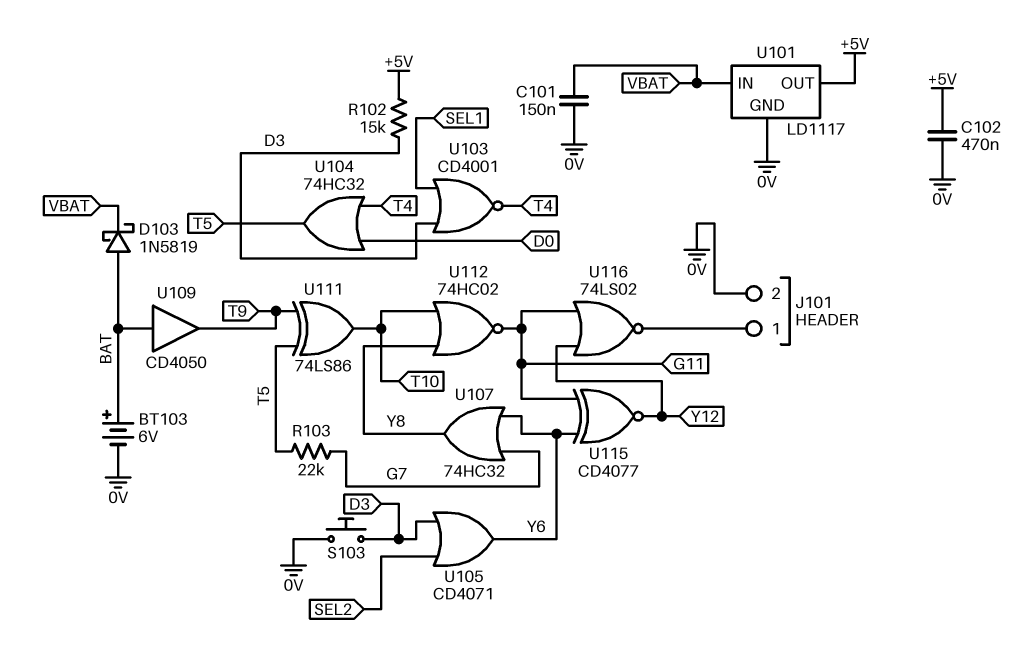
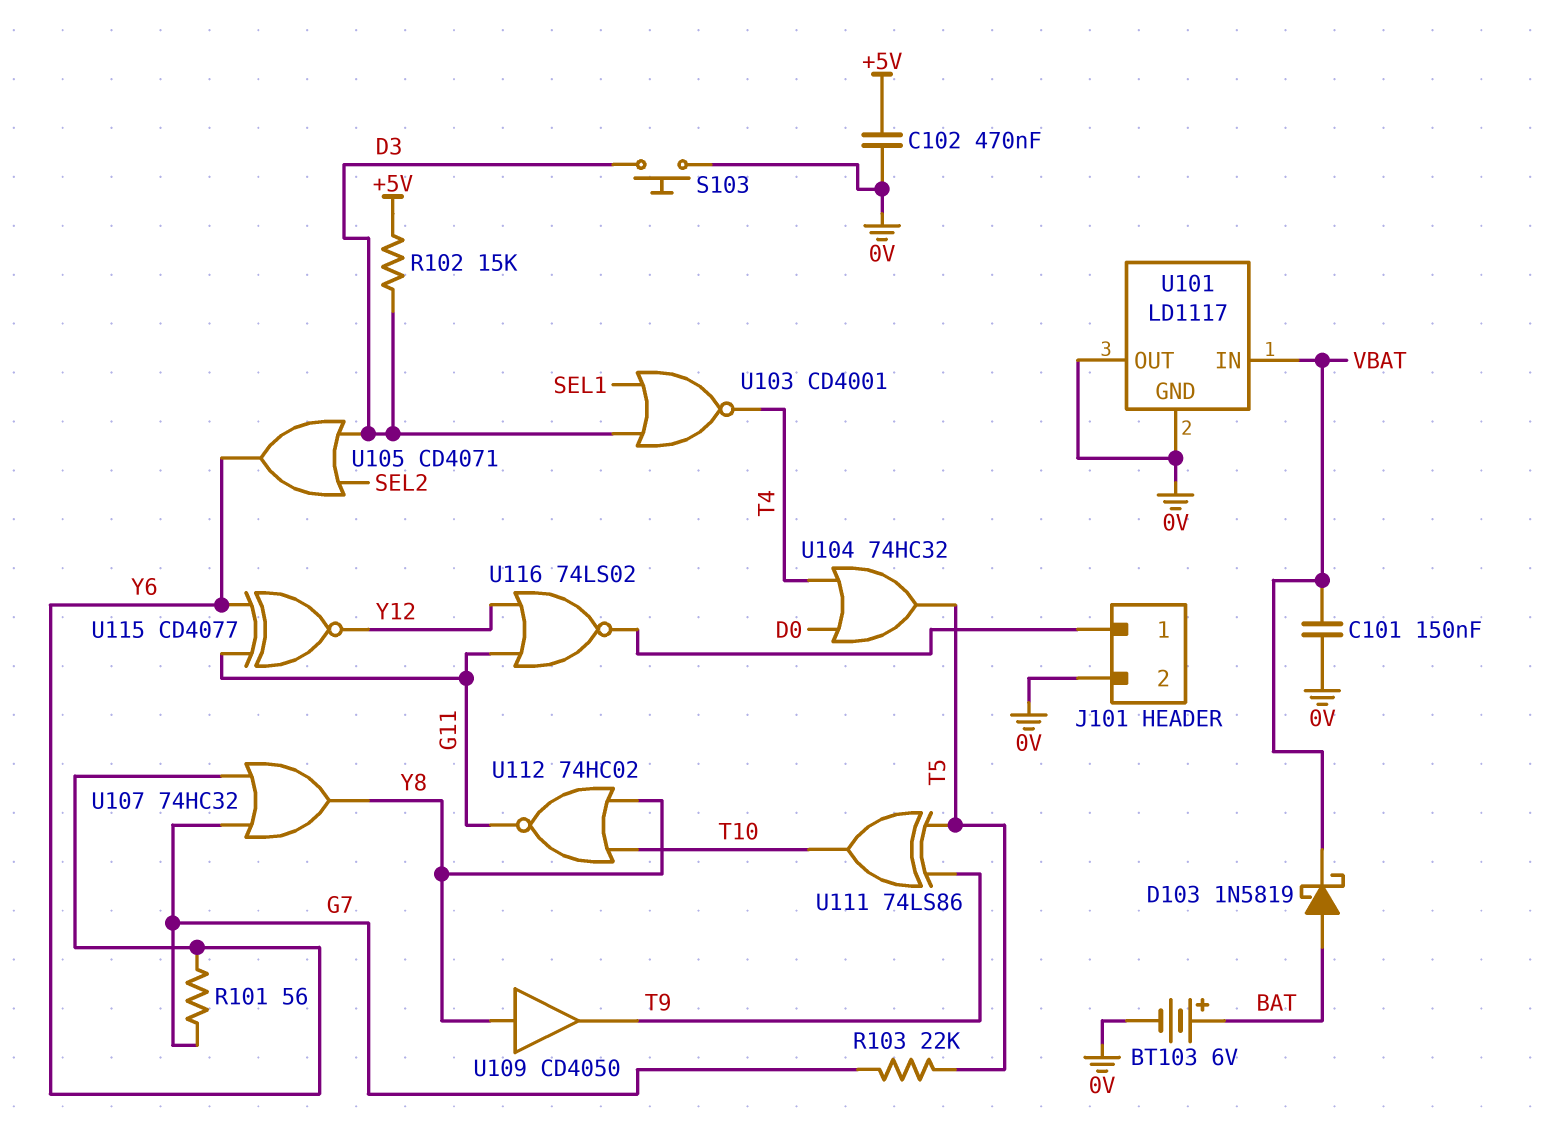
R101: none -> 56 (G7, Y6)
U101 pin OUT: +5V -> 0V
U109: buffer CD4050 (in BAT, out T9) -> buffer CD4050 (in Y8, out T9)

